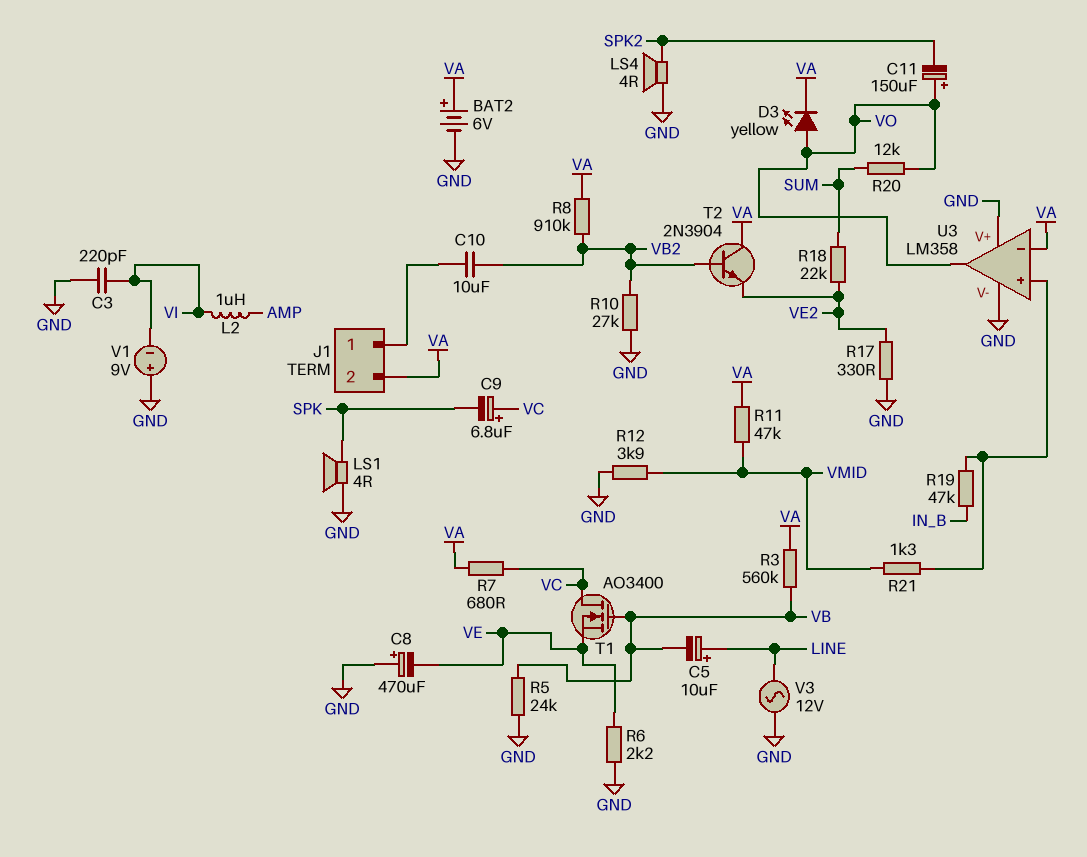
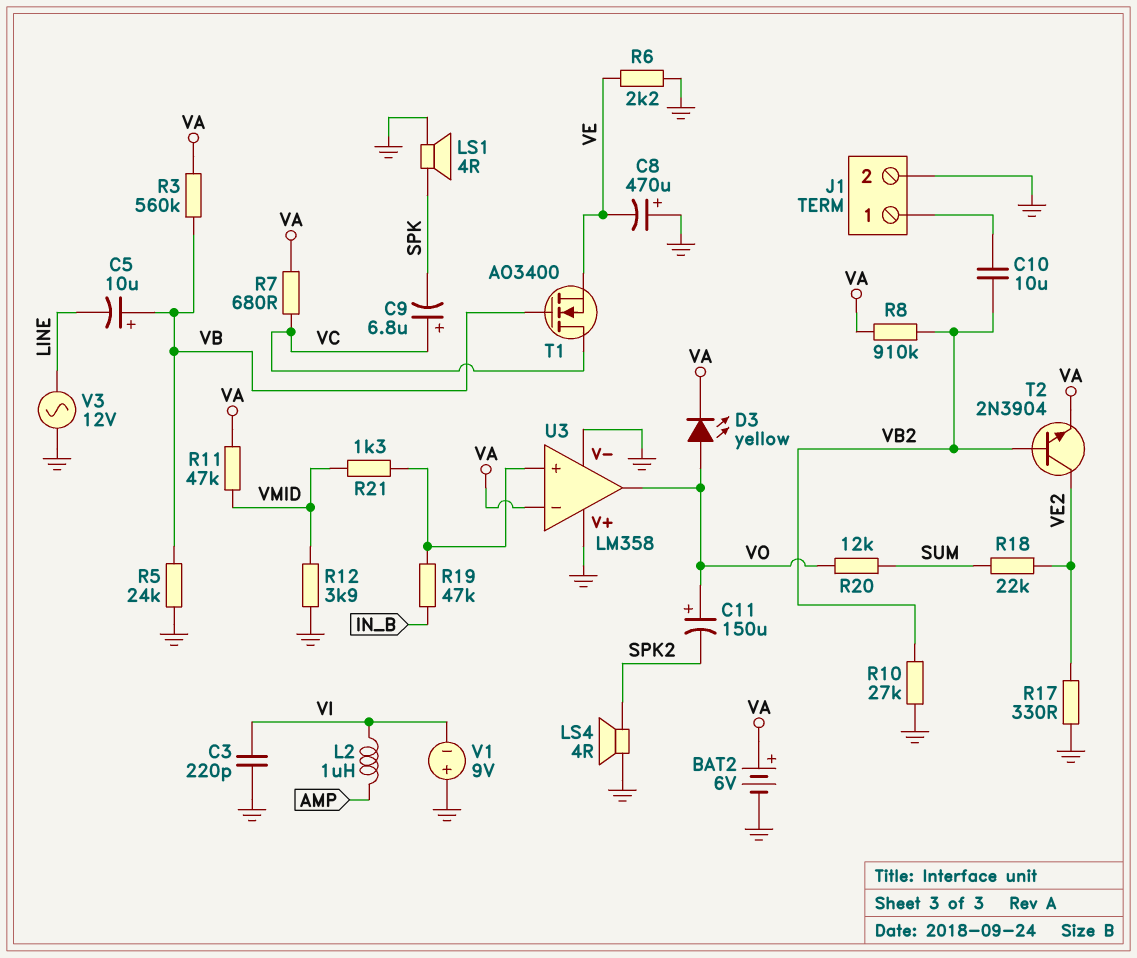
C5: 10uF (plus LINE, minus VB) -> 10uF (plus VB, minus LINE)
J1 pin 2: VA -> GND
T2: NPN 2N3904 (B VB2, C VA, E VE2) -> NPN 2N3904 (B VB2, C VE2, E VA)

